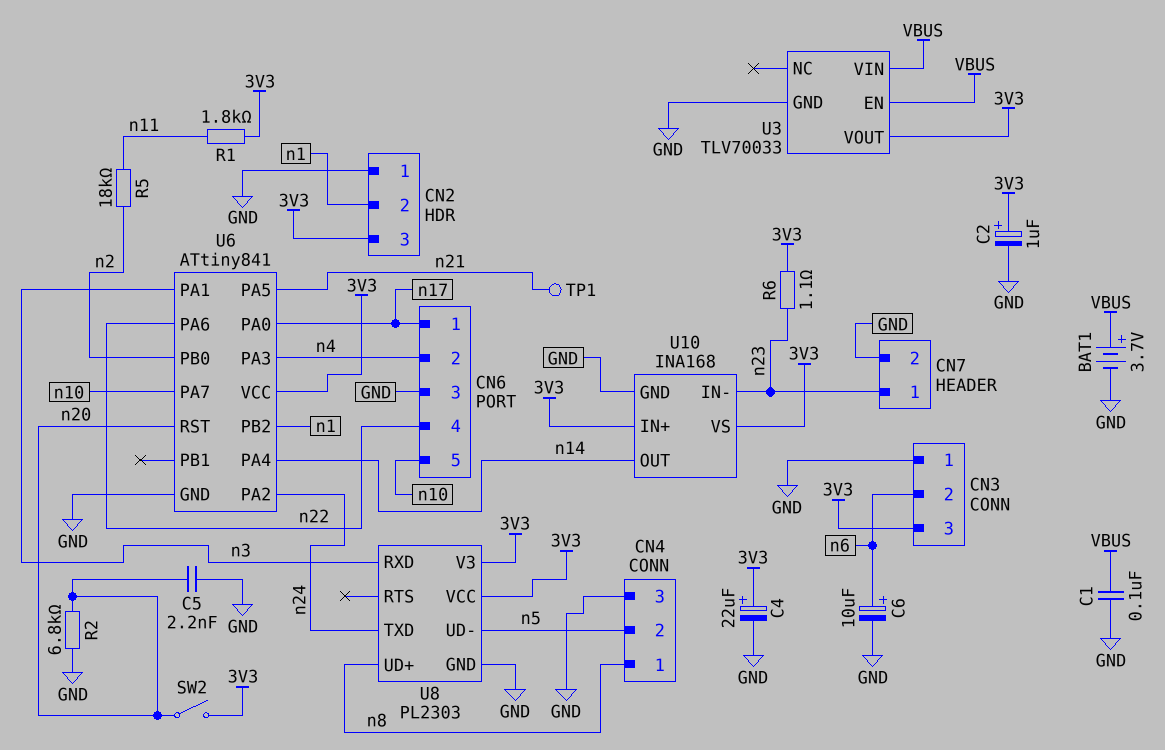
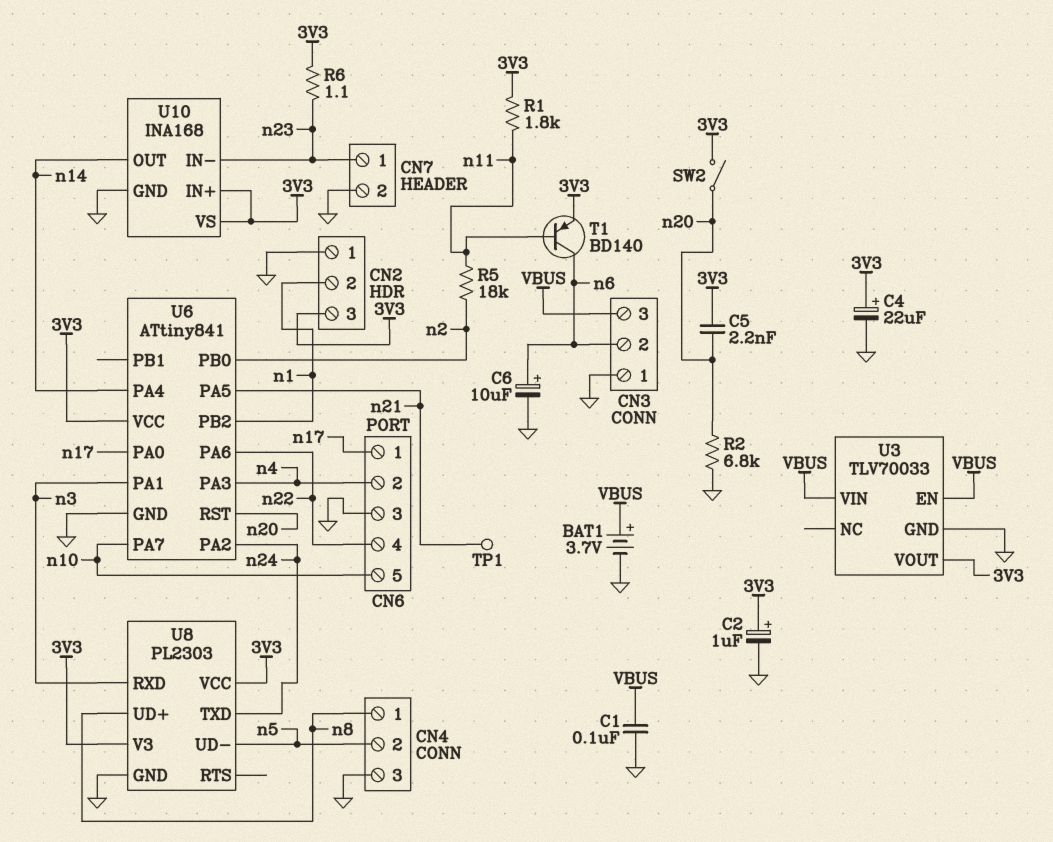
C5: 2.2nF (GND, n20) -> 2.2nF (3V3, n20)
CN3 pin 3: 3V3 -> VBUS
T1: none -> PNP BD140 (B n11, C n6, E 3V3)

